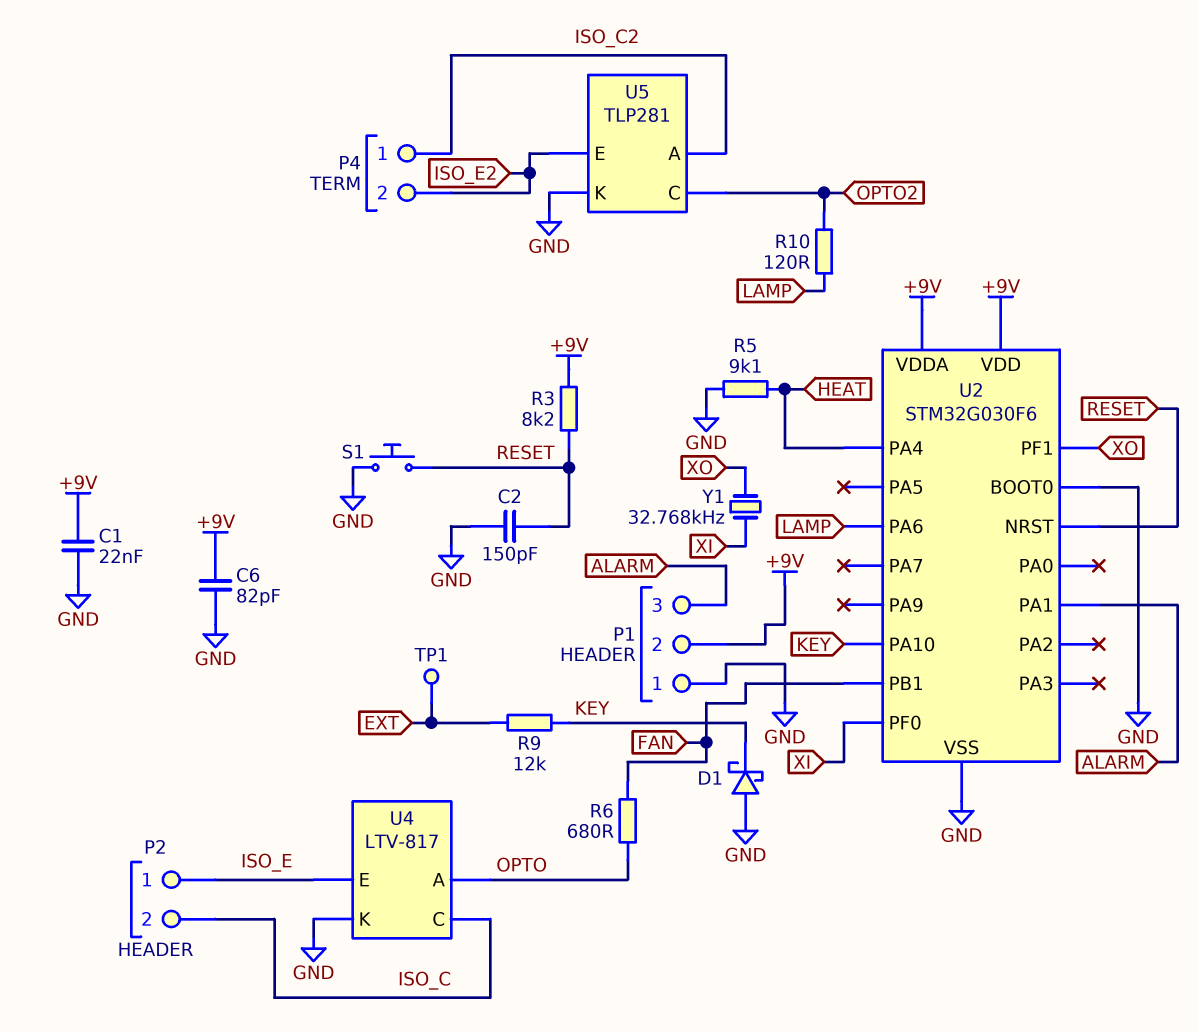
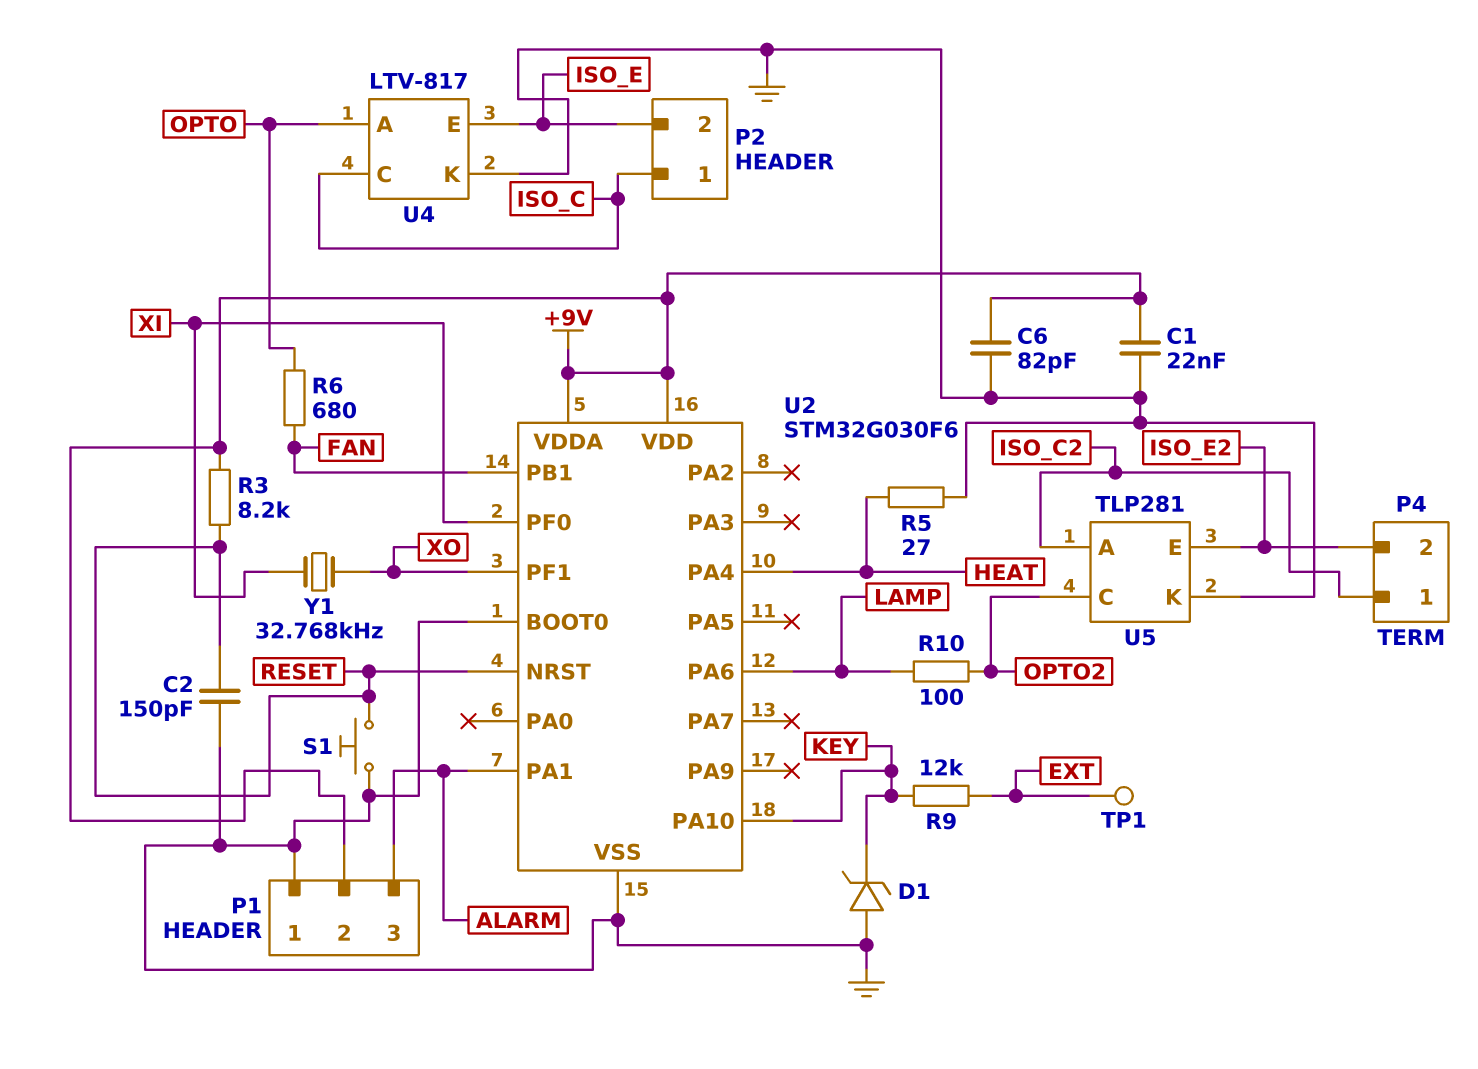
D1: schottky (A GND, K KEY) -> zener (A GND, K KEY)
P2 pin 1: ISO_E -> ISO_C
P2 pin 2: ISO_C -> ISO_E
R5: 9.1k (GND, HEAT) -> 27 (GND, HEAT)
R10: 120 (LAMP, OPTO2) -> 100 (LAMP, OPTO2)

